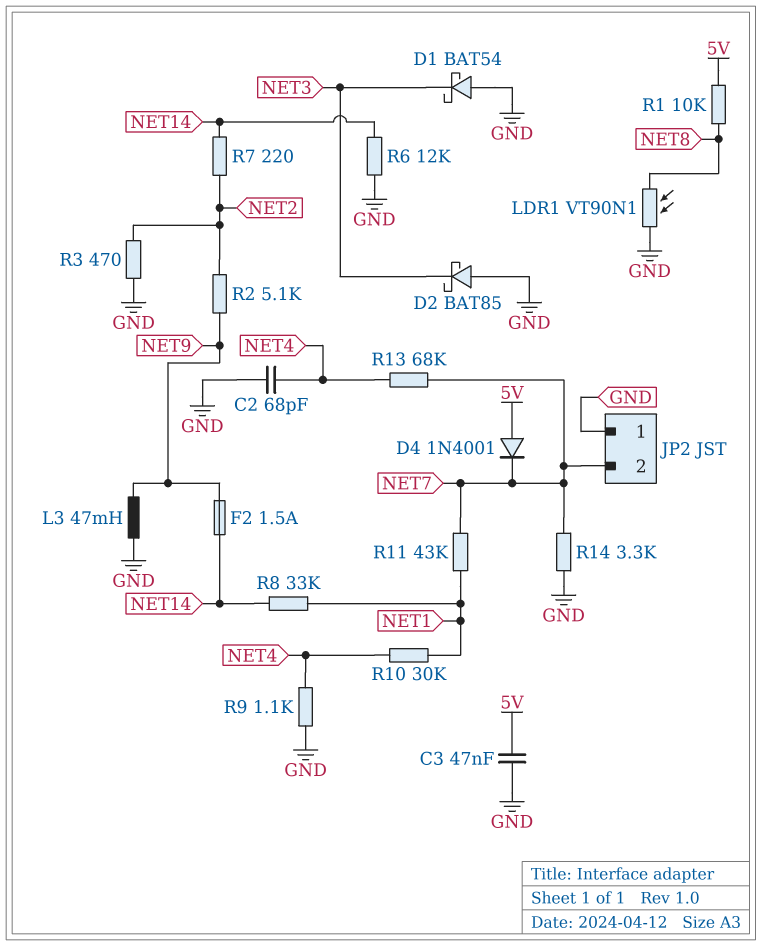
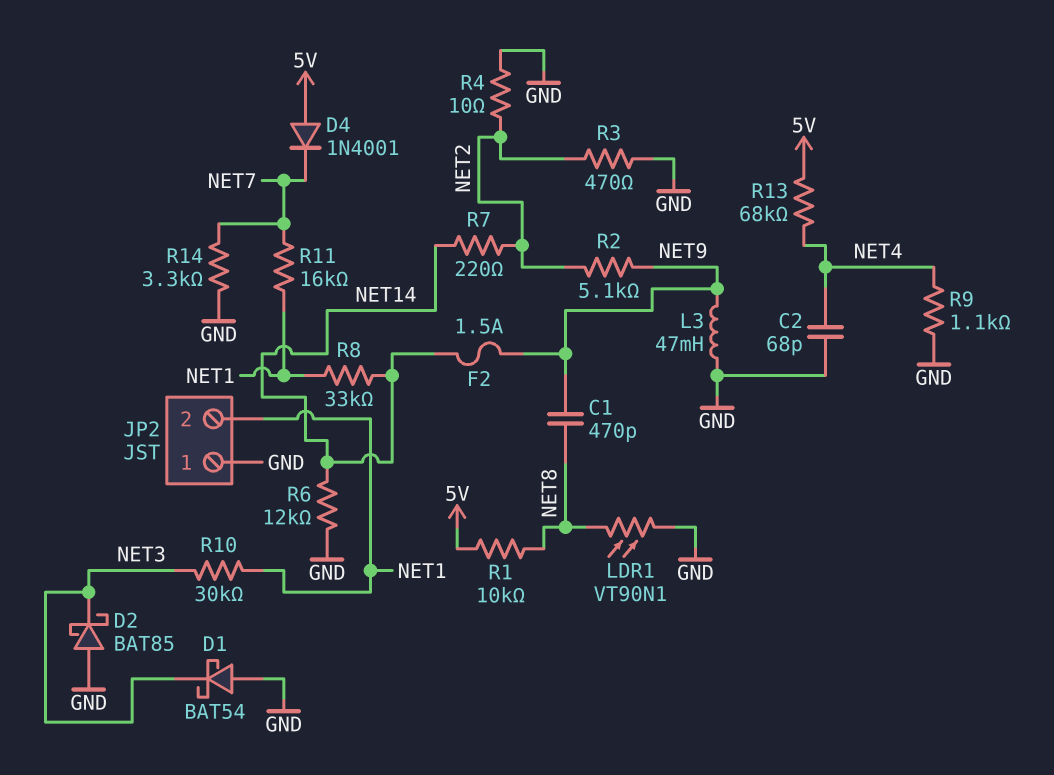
C1: none -> 470pF (NET8, NET9)
C3: 47nF (5V, GND) -> none
JP2 pin 2: NET7 -> NET1
R4: none -> 10 (GND, NET2)
R10: 30k (NET1, NET4) -> 30k (NET1, NET3)
R11: 43k (NET1, NET7) -> 16k (NET1, NET7)
R13: 68k (NET4, NET7) -> 68k (5V, NET4)

